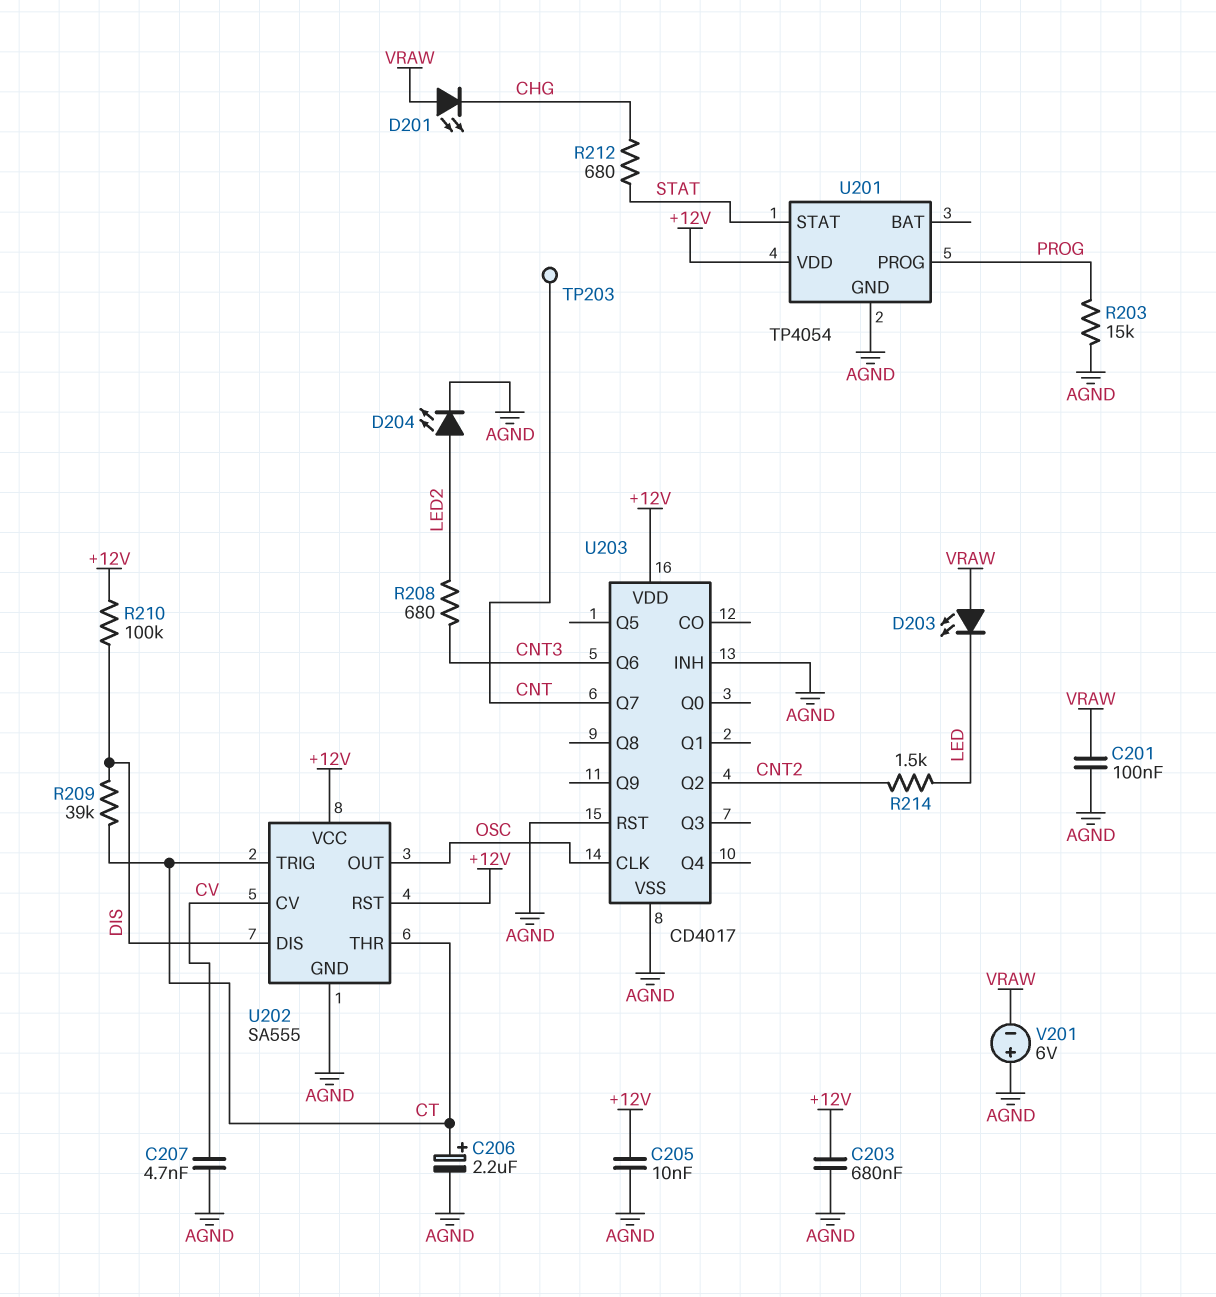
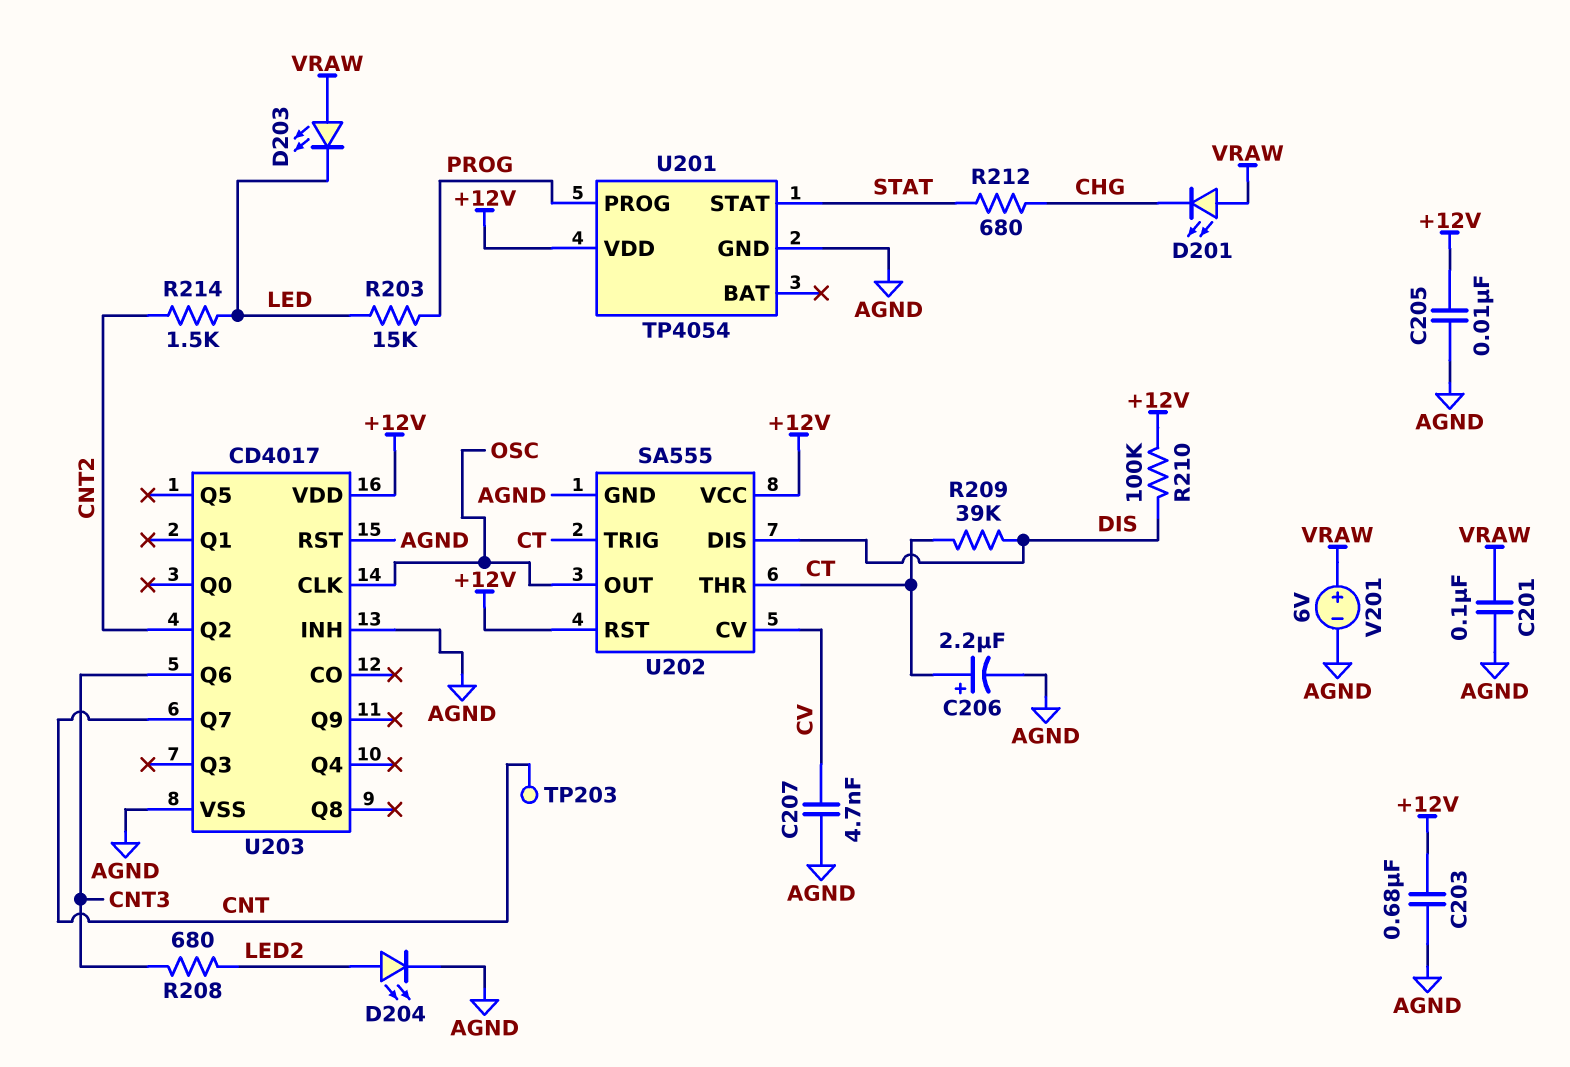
R203: 15k (AGND, PROG) -> 15k (LED, PROG)
V201: 6V (plus AGND, minus VRAW) -> 6V (plus VRAW, minus AGND)

